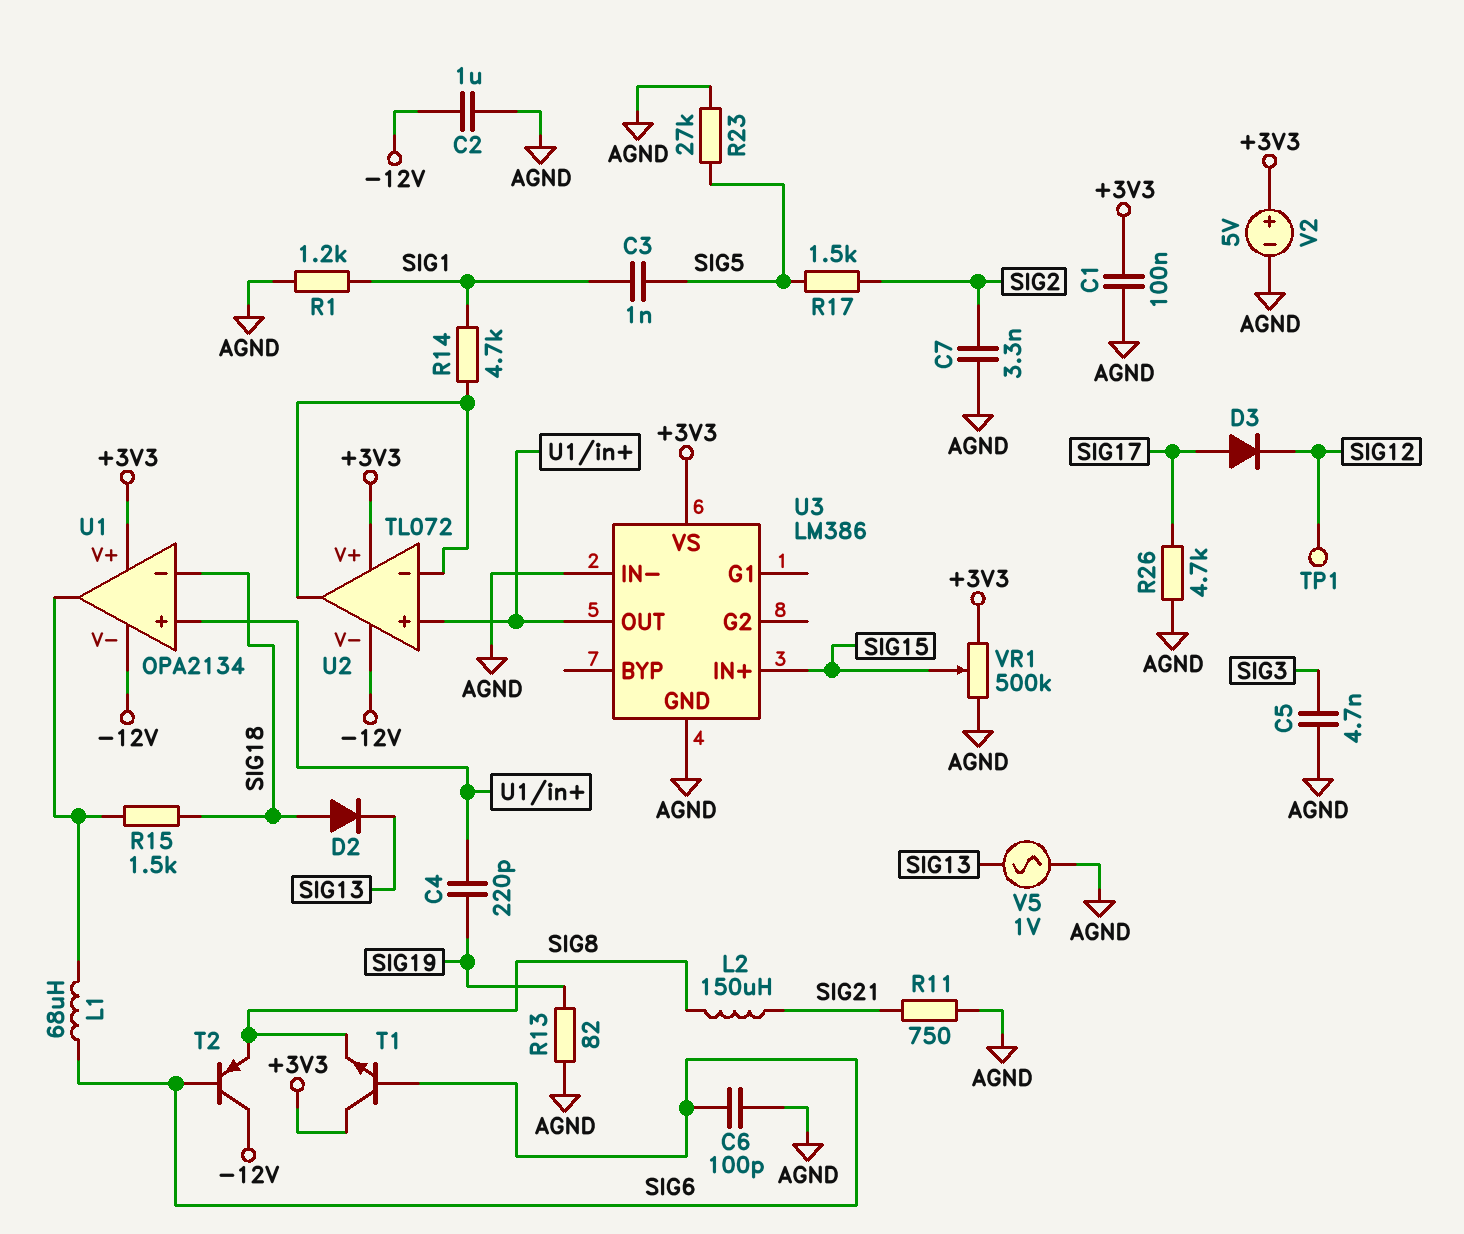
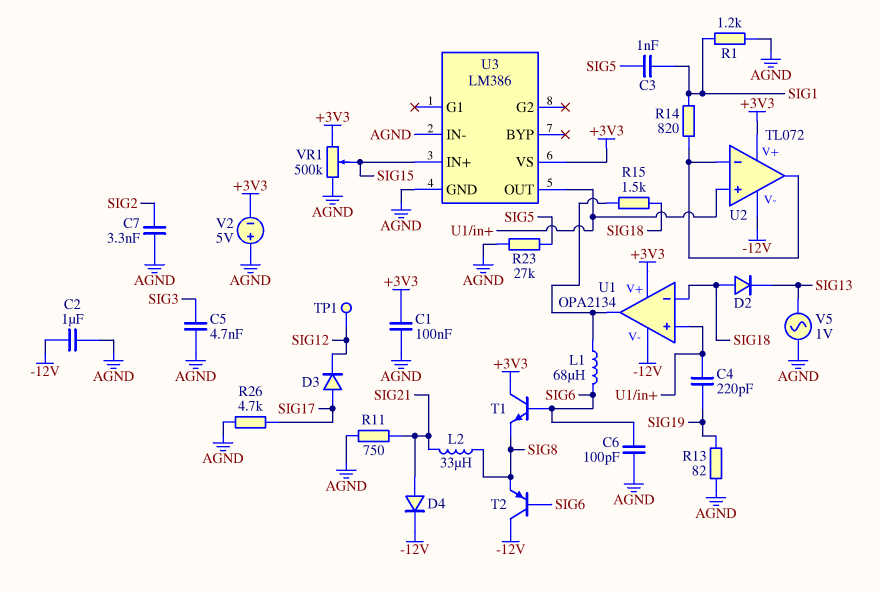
D4: none -> diode (A SIG21, K -12V)
L2: 150uH (SIG8, SIG21) -> 33uH (SIG8, SIG21)
R14: 4.7k (SIG1, U2/in-) -> 820 (SIG1, U2/in-)
R17: 1.5k (SIG2, SIG5) -> none
V2: 5V (plus +3V3, minus AGND) -> 5V (plus AGND, minus +3V3)

